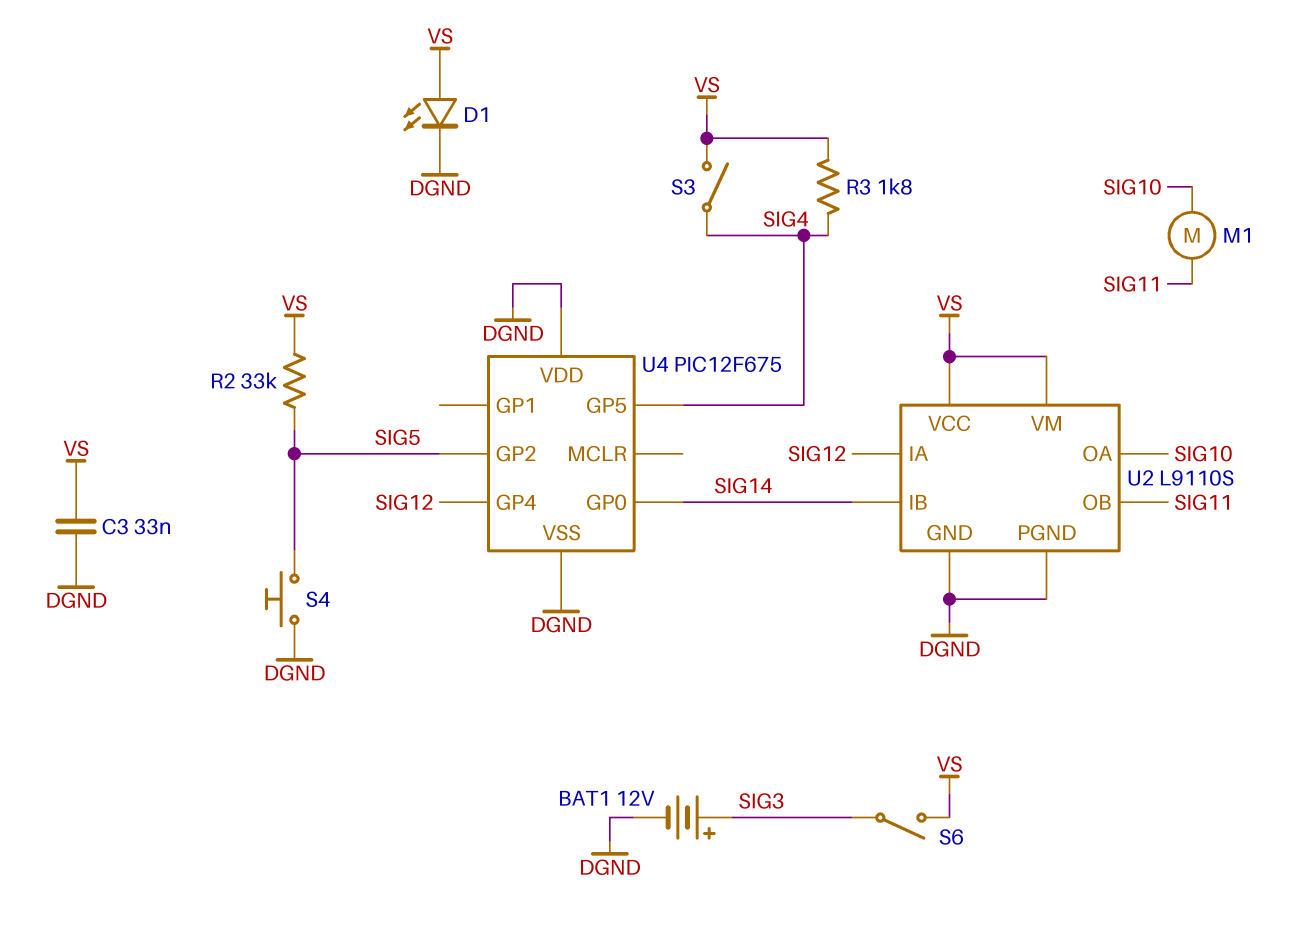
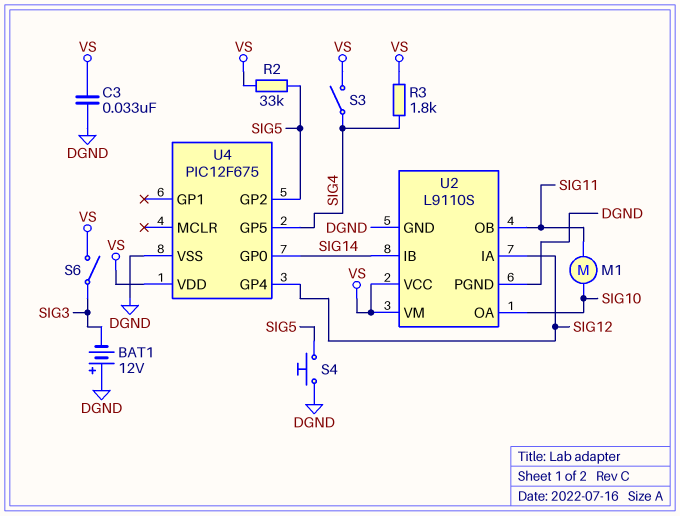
BAT1: 12V (plus SIG3, minus DGND) -> 12V (plus DGND, minus SIG3)
D1: LED (A VS, K DGND) -> none
U4 pin VDD: DGND -> VS

